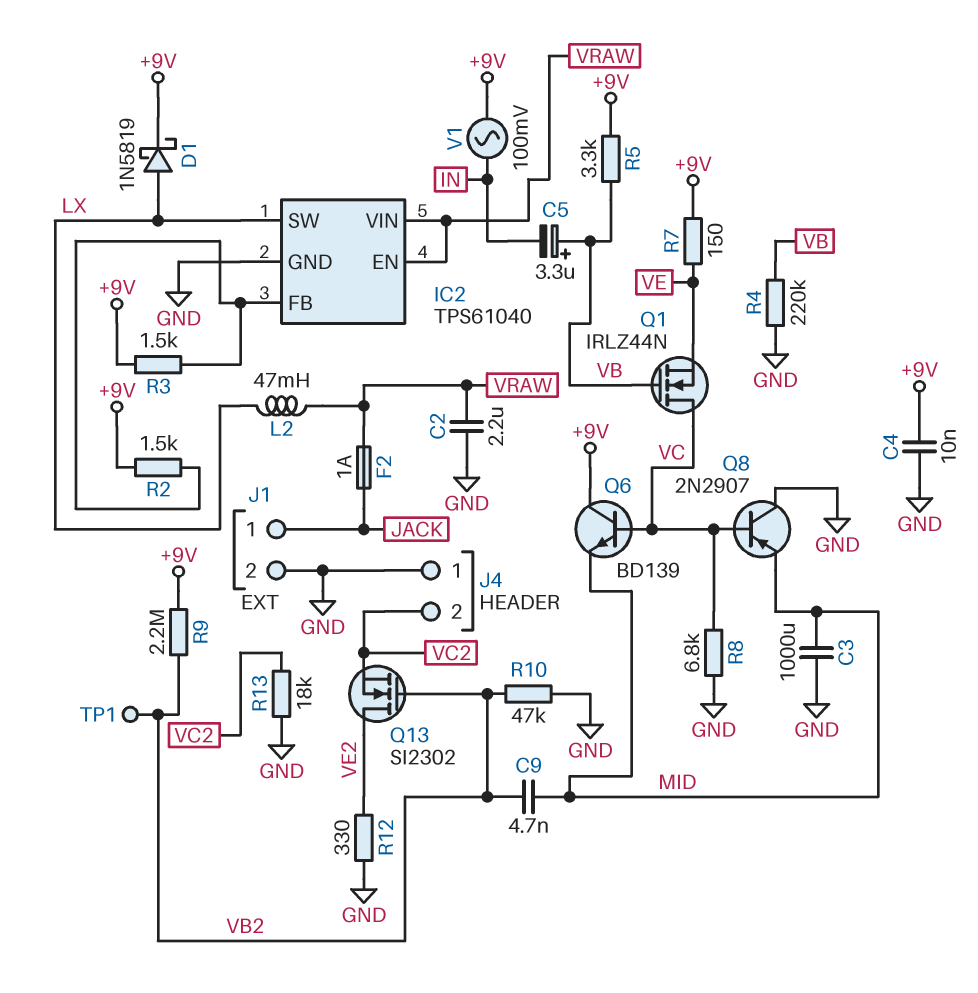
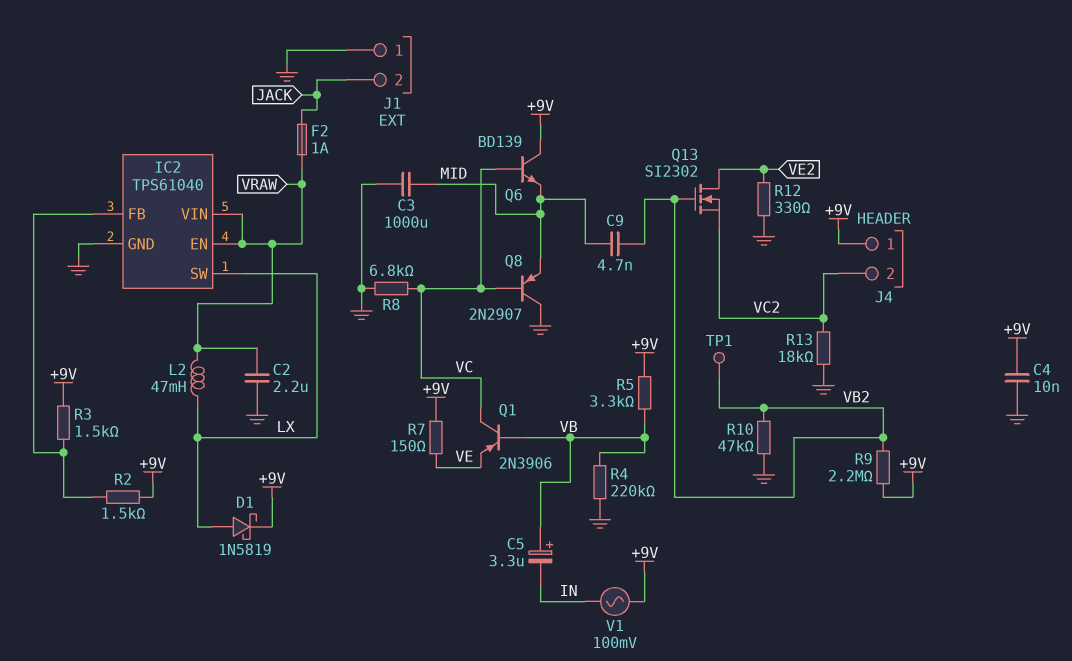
J1 pin 1: JACK -> GND
J1 pin 2: GND -> JACK
J4 pin 1: GND -> +9V
Q1: NMOS IRLZ44N (G VB, D VC, S VE) -> PNP 2N3906 (B VB, C VC, E VE)

